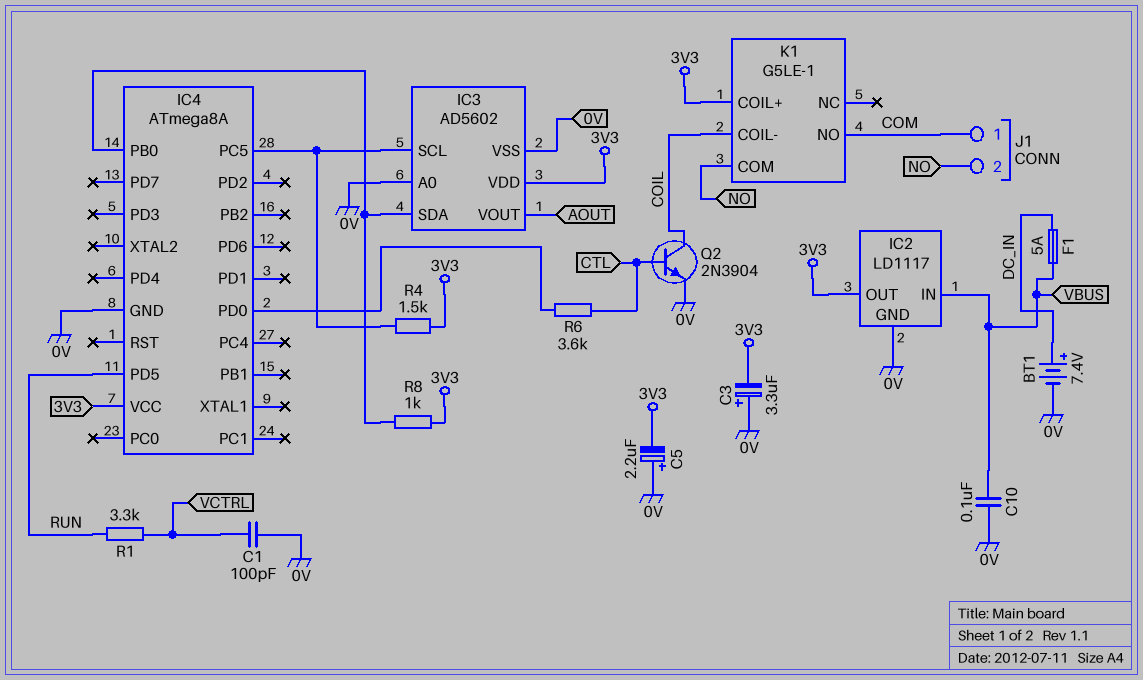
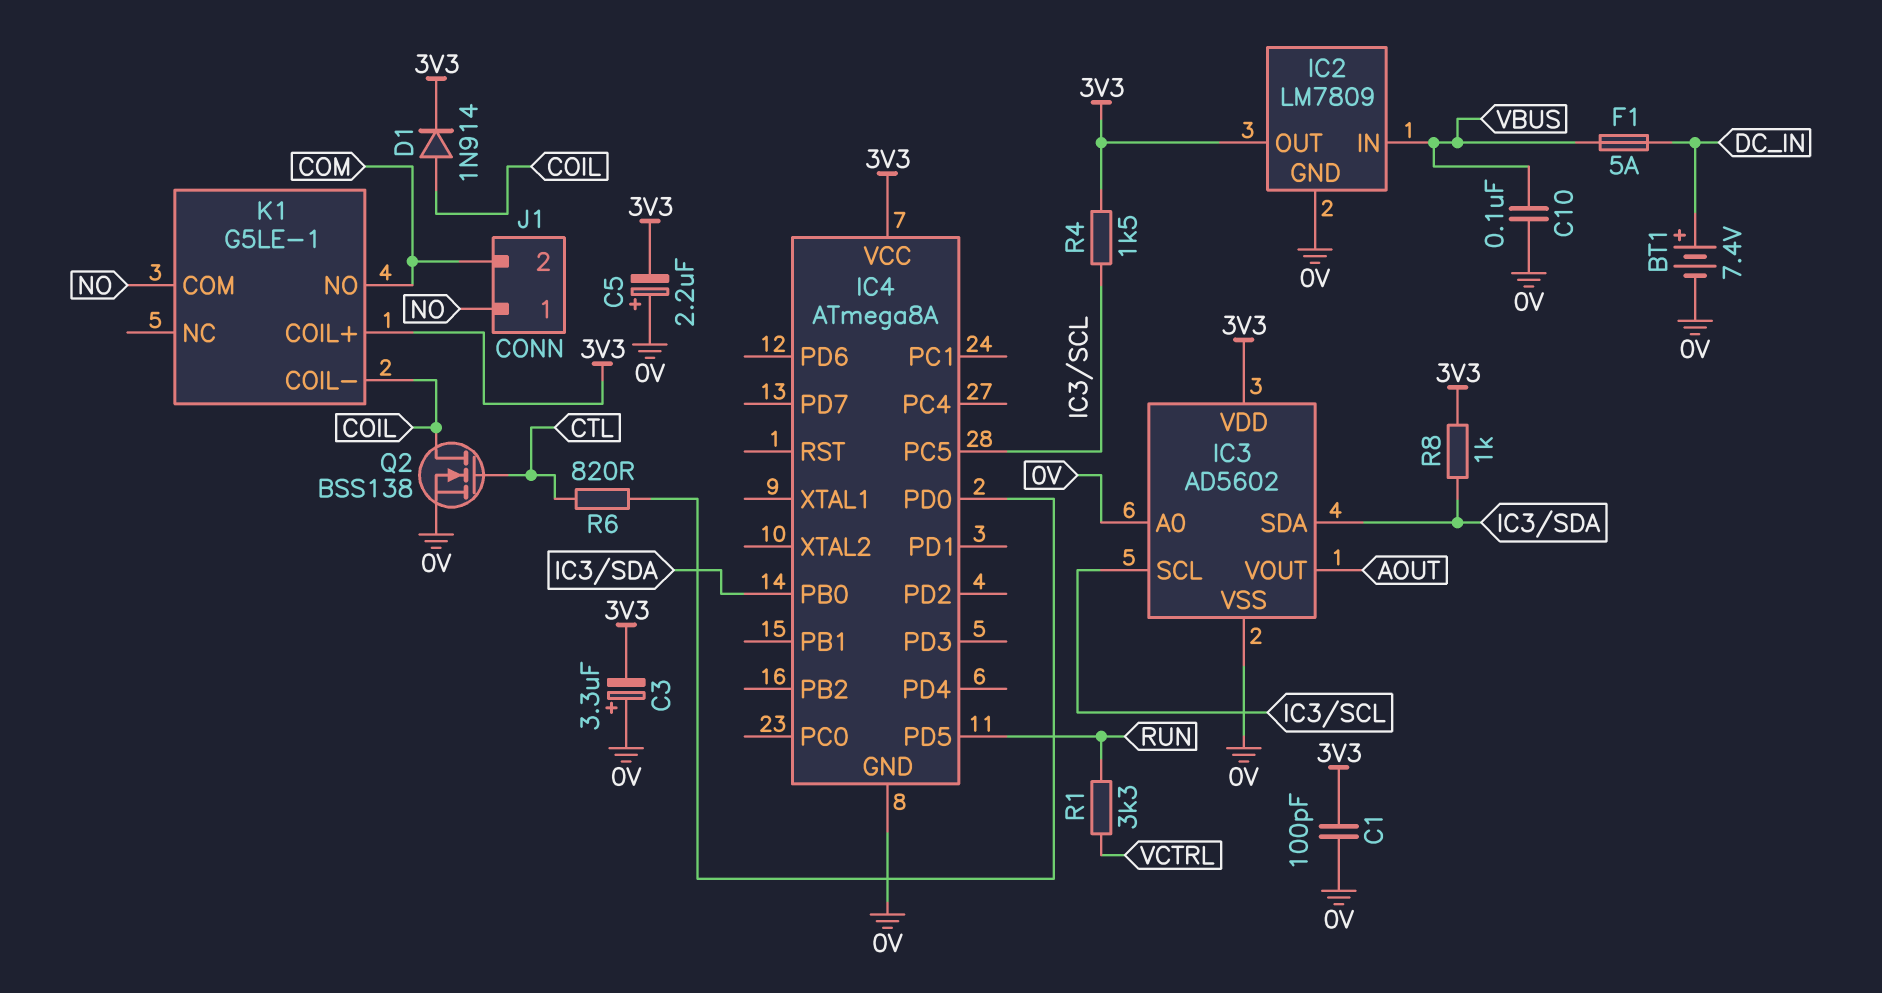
C1: 100pF (0V, VCTRL) -> 100pF (0V, 3V3)
D1: none -> diode 1N914 (A COIL, K 3V3)
IC2: LD1117 -> LM7809
J1 pin 1: COM -> NO
J1 pin 2: NO -> COM
Q2: NPN 2N3904 (B CTL, C COIL, E 0V) -> NMOS BSS138 (G CTL, D COIL, S 0V)
R6: 3.6k (CTL, IC4/PD0) -> 820 (CTL, IC4/PD0)

